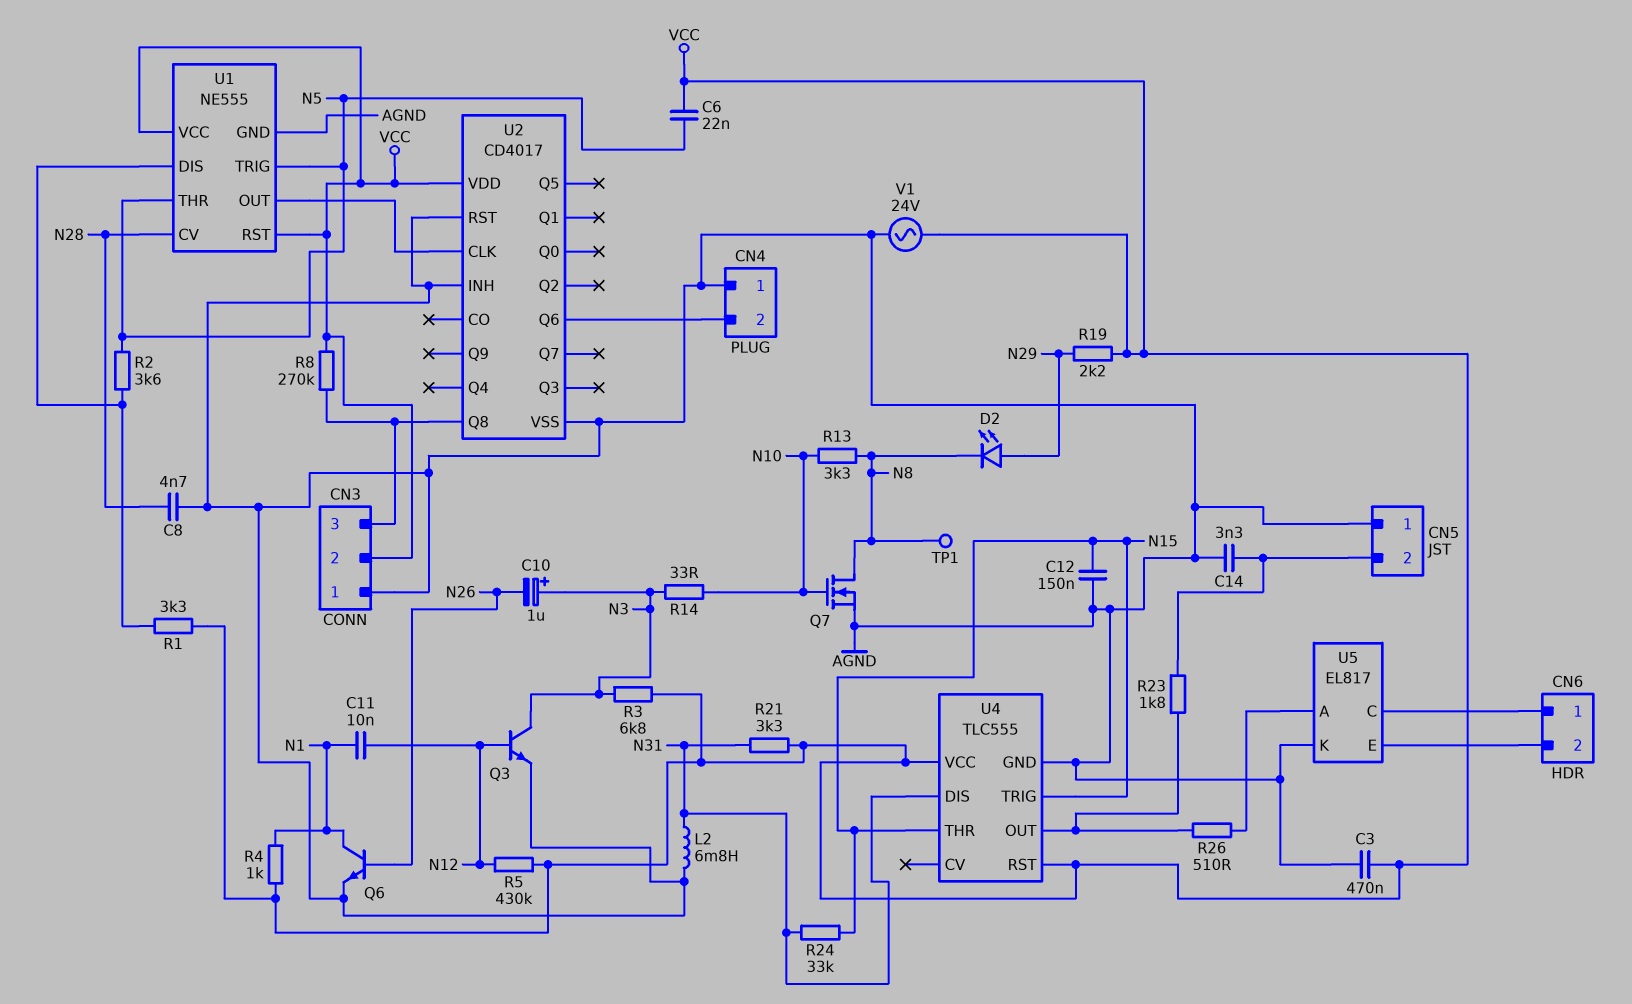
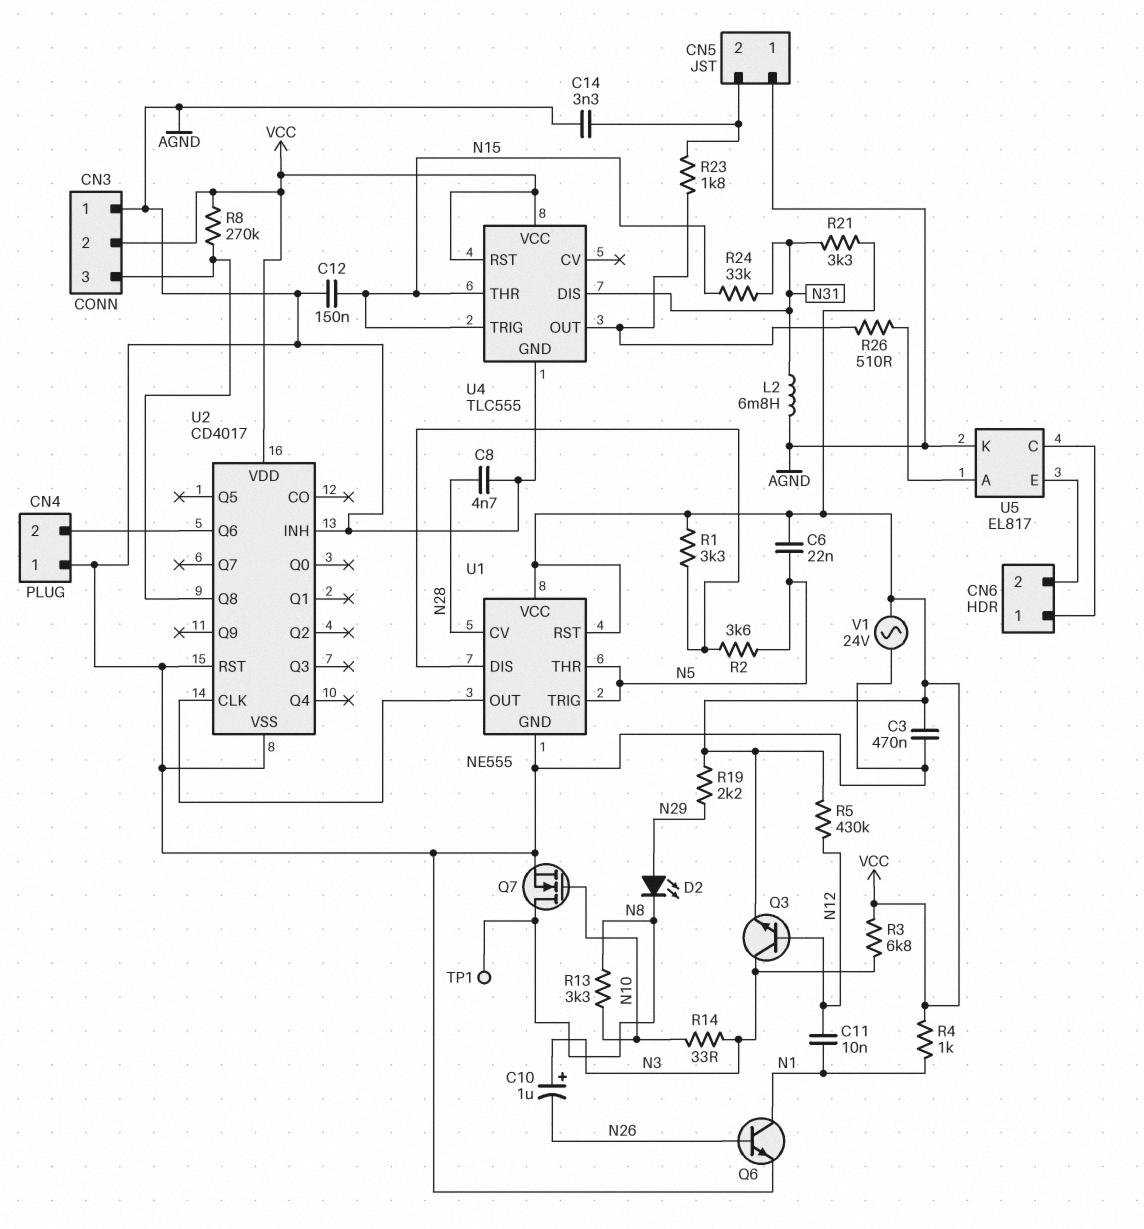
Q3: NPN (B N12, C N3, E AGND) -> NPN (B N12, C N3, E VCC)

